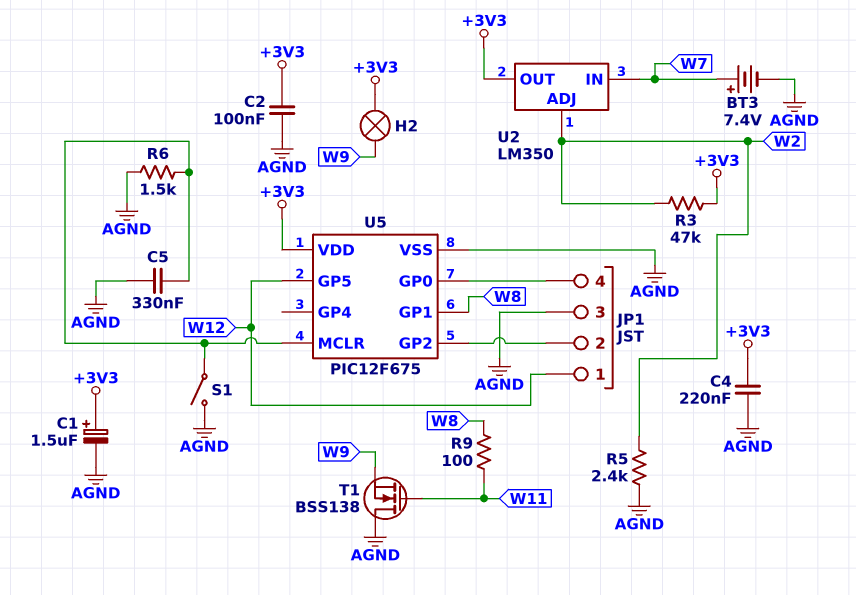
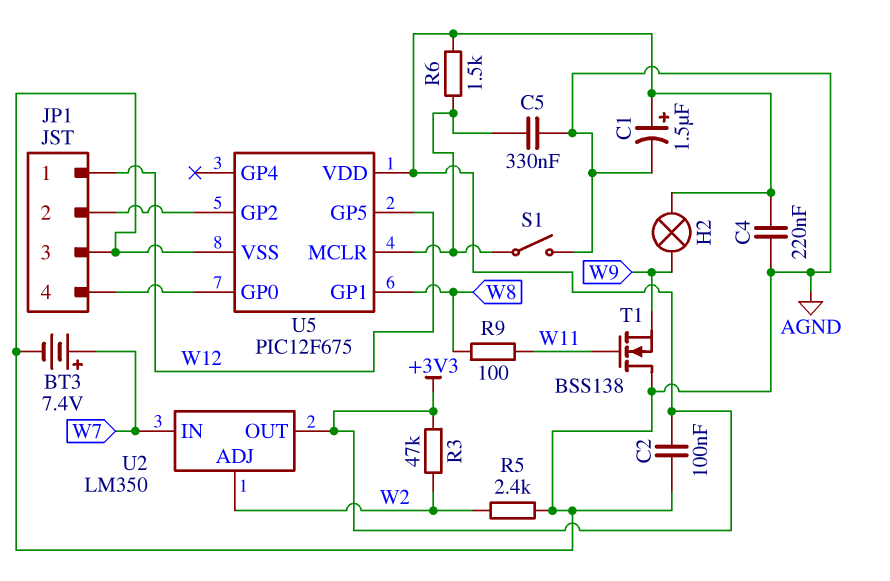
R6: 1.5k (AGND, U5/MCLR) -> 1.5k (+3V3, U5/MCLR)

